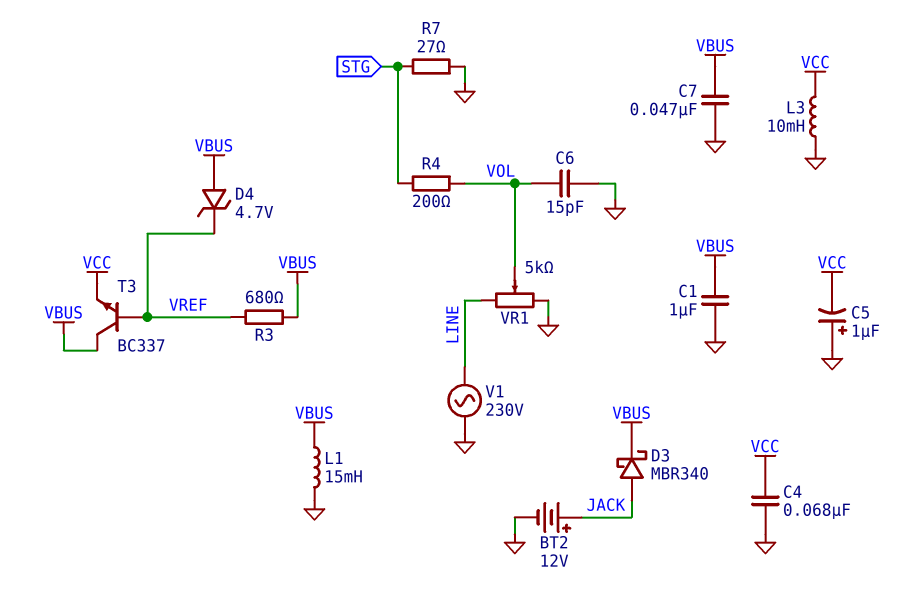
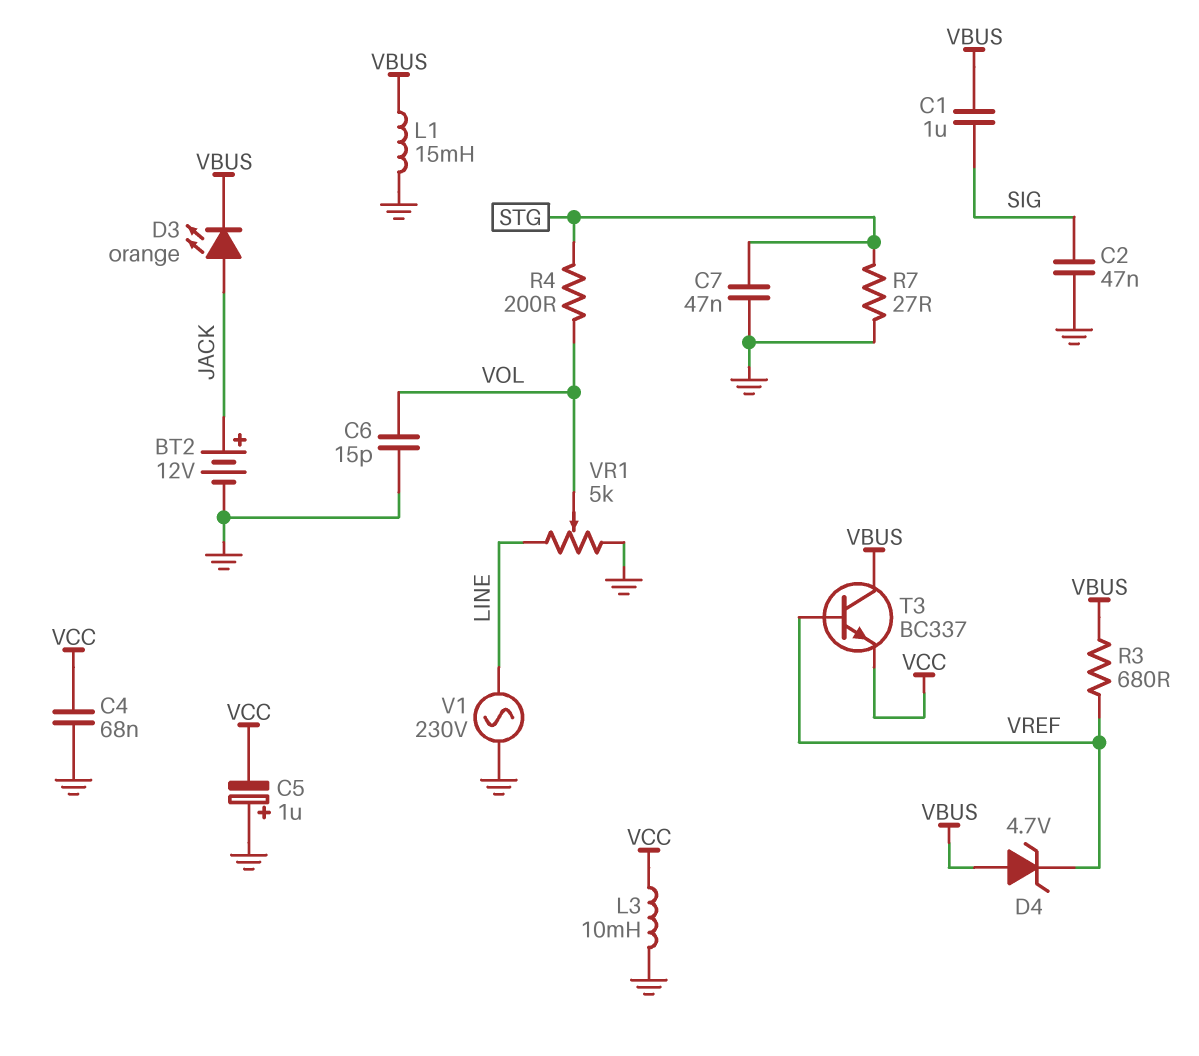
C1: 1uF (GND, VBUS) -> 1uF (SIG, VBUS)
C2: none -> 47nF (GND, SIG)
C7: 47nF (GND, VBUS) -> 47nF (GND, STG)
D3: schottky MBR340 (A JACK, K VBUS) -> LED orange (A JACK, K VBUS)

